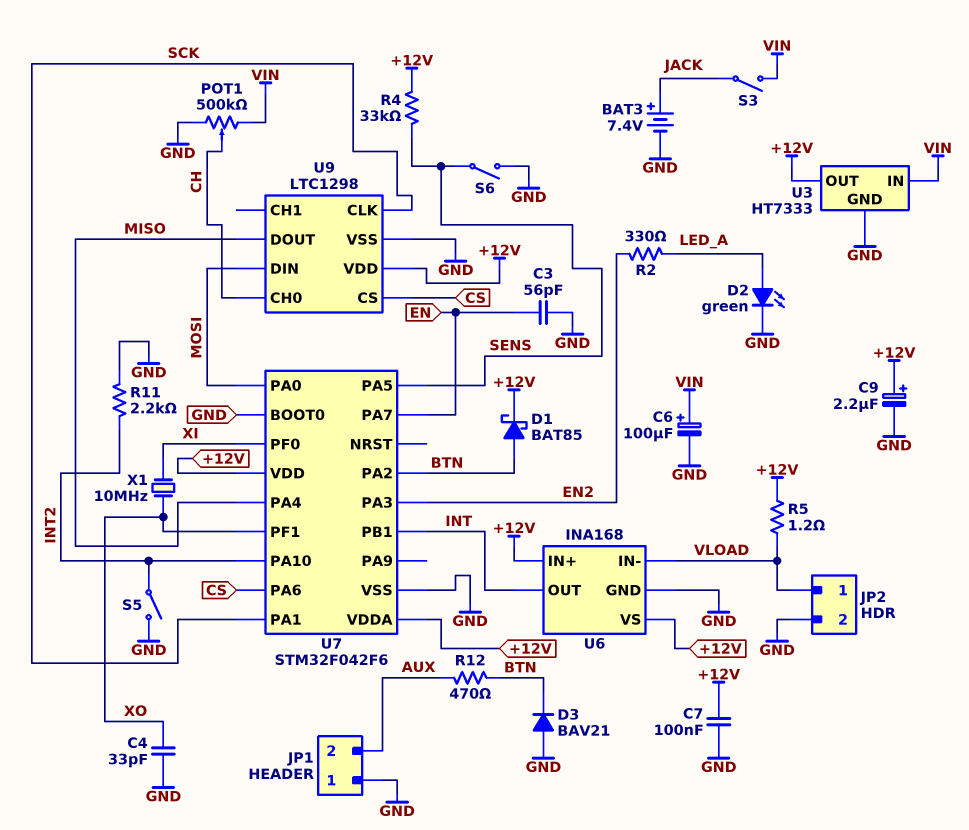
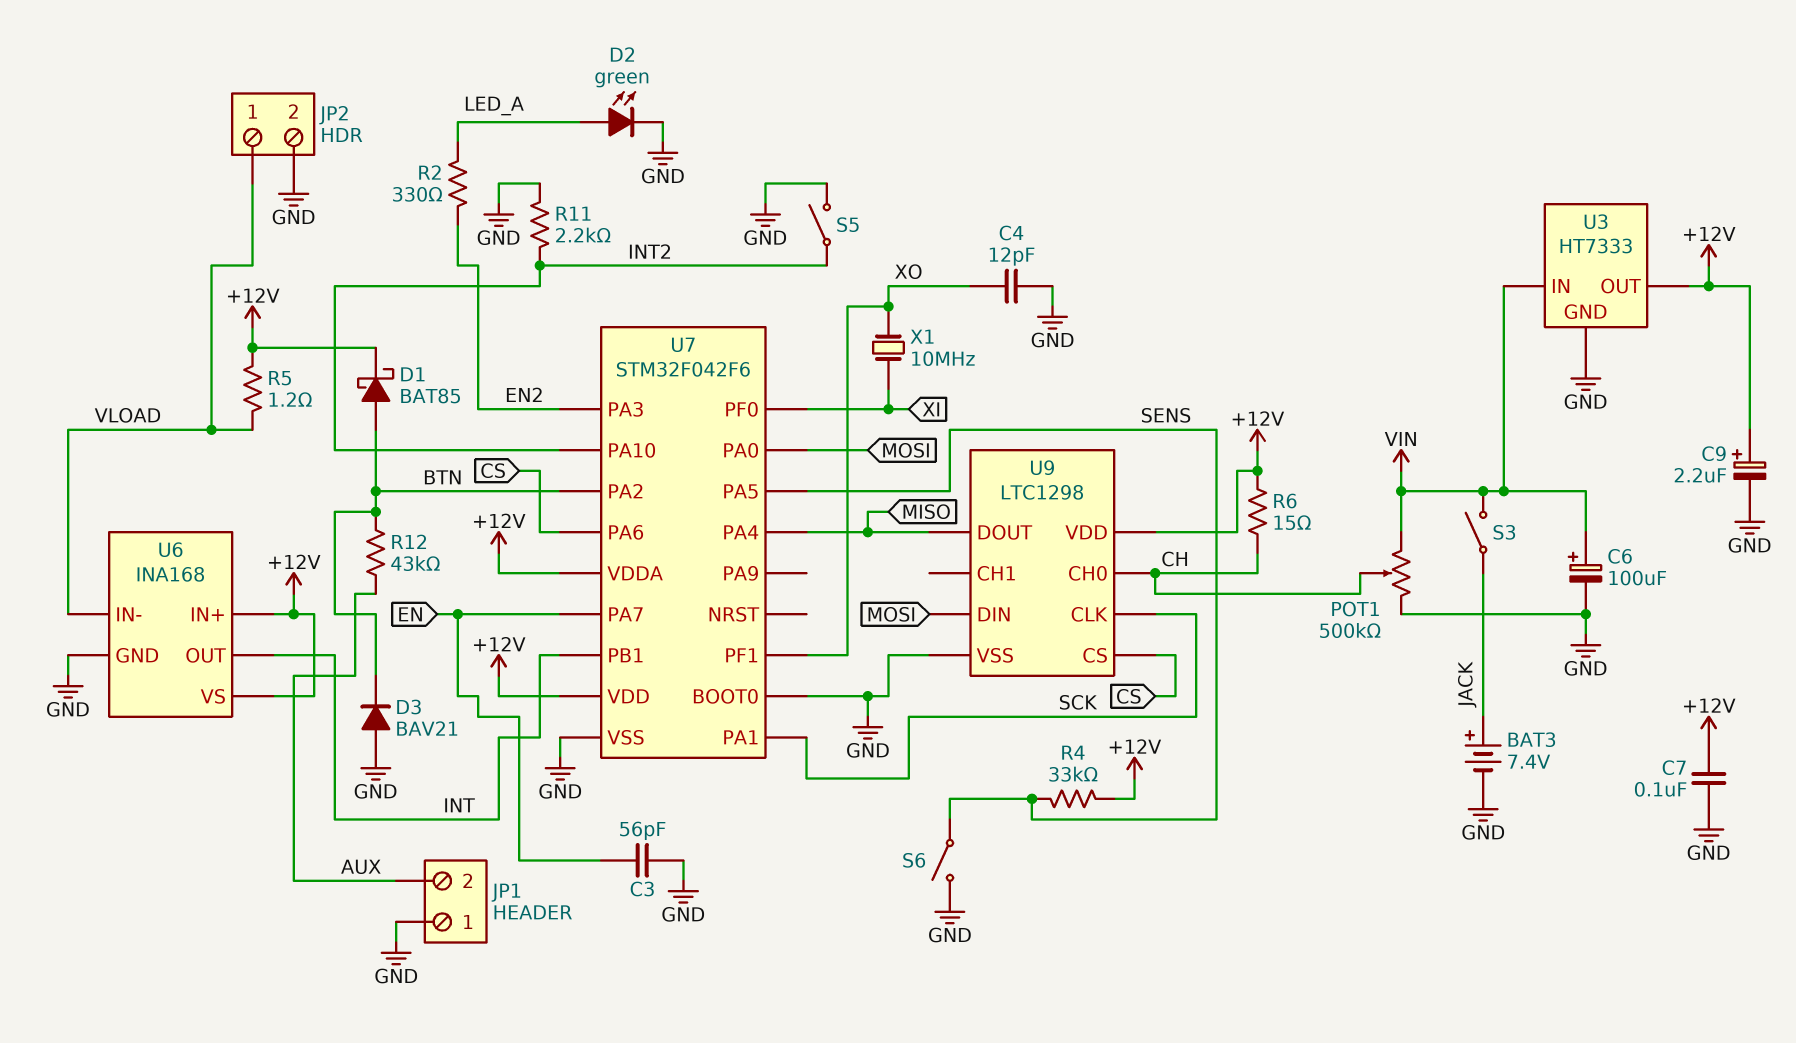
C4: 33pF (GND, XO) -> 12pF (GND, XO)
R6: none -> 15 (+12V, CH)
R12: 470 (AUX, BTN) -> 43k (AUX, BTN)

